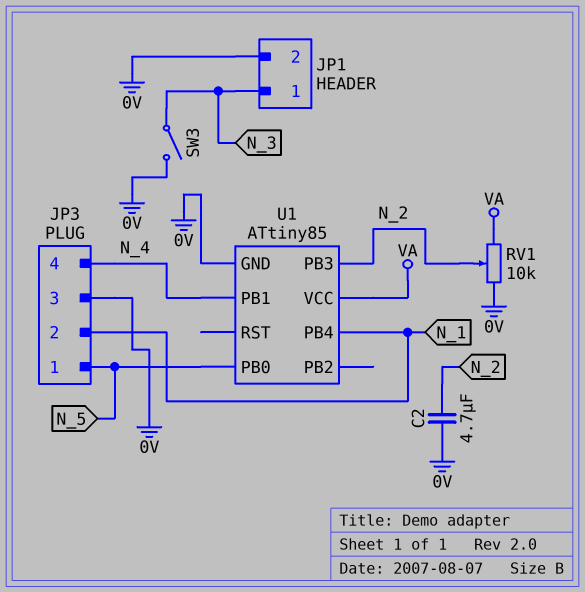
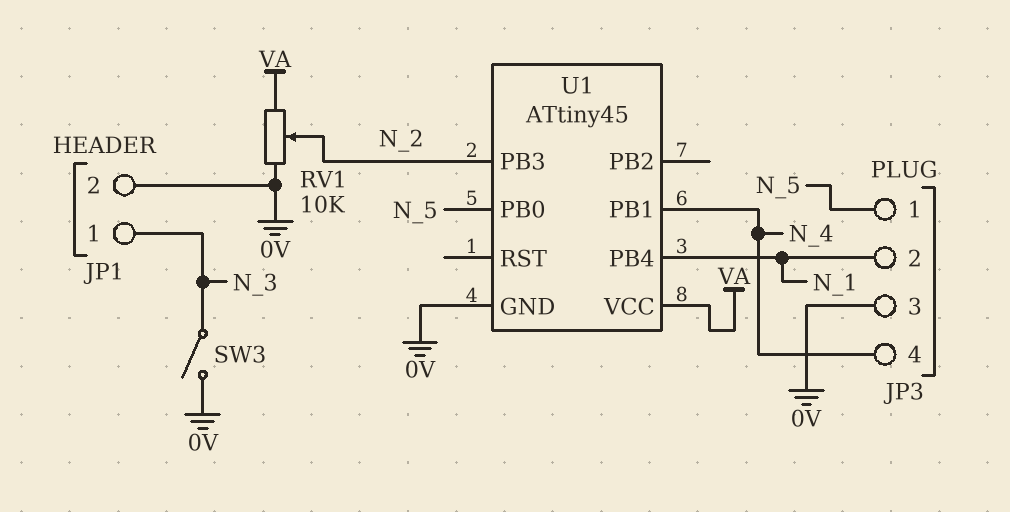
C2: 4.7uF (0V, N_2) -> none
U1: ATtiny85 -> ATtiny45

